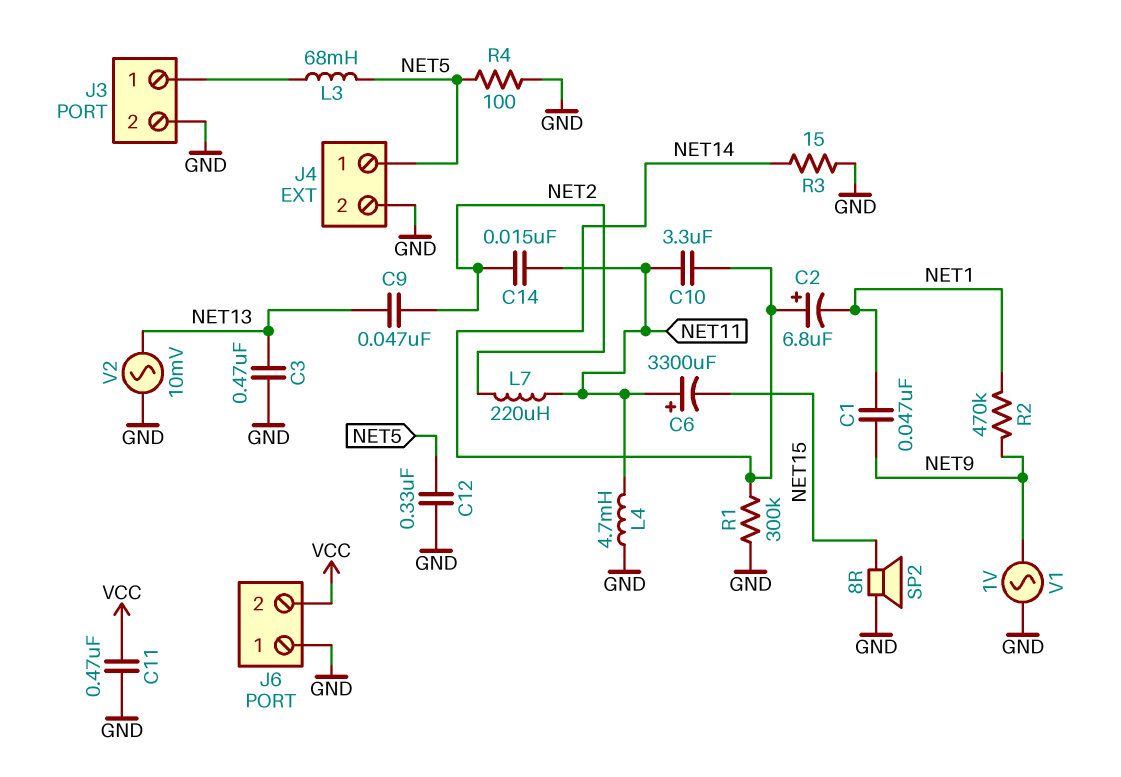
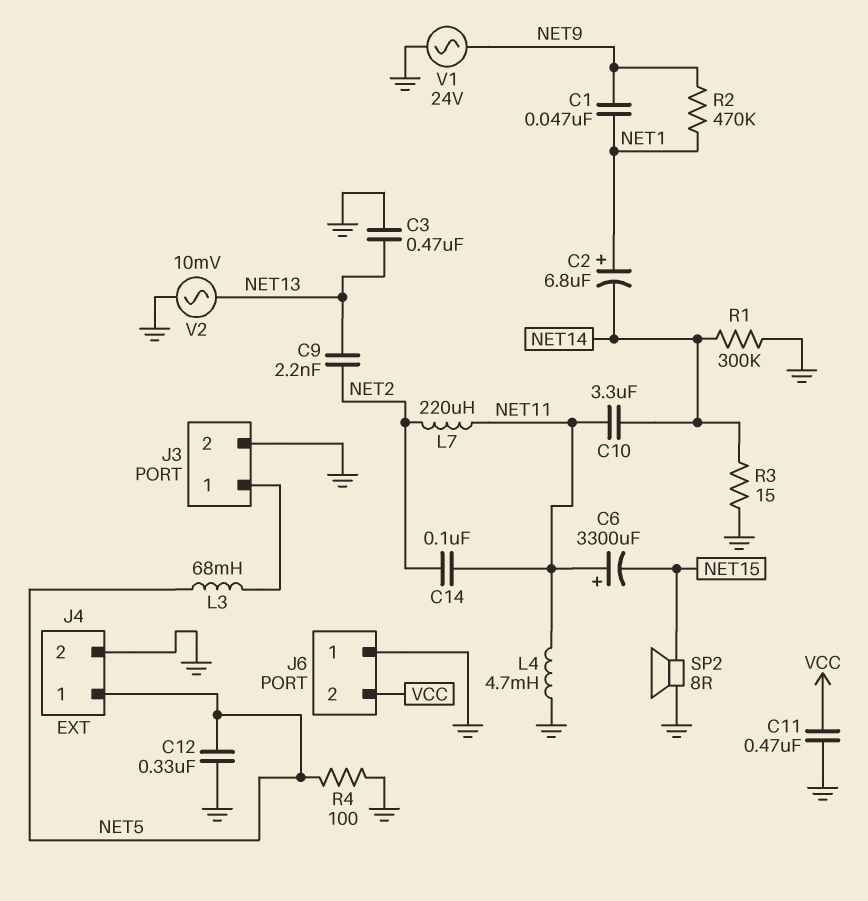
C2: 6.8uF (plus NET14, minus NET1) -> 6.8uF (plus NET1, minus NET14)
C9: 47nF (NET2, NET13) -> 2.2nF (NET2, NET13)
C14: 15nF (NET2, NET11) -> 100nF (NET2, NET11)
V1: AC 1V (GND, NET9) -> AC 24V (GND, NET9)

